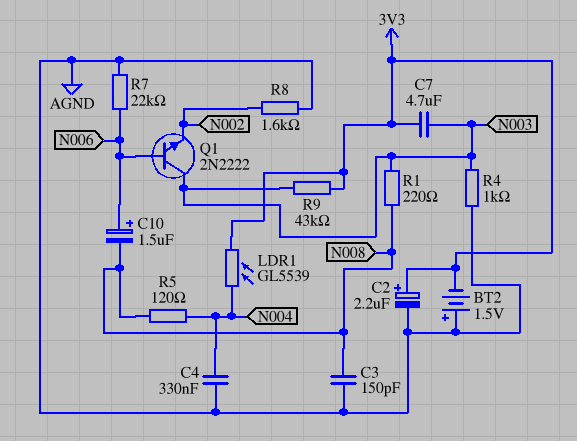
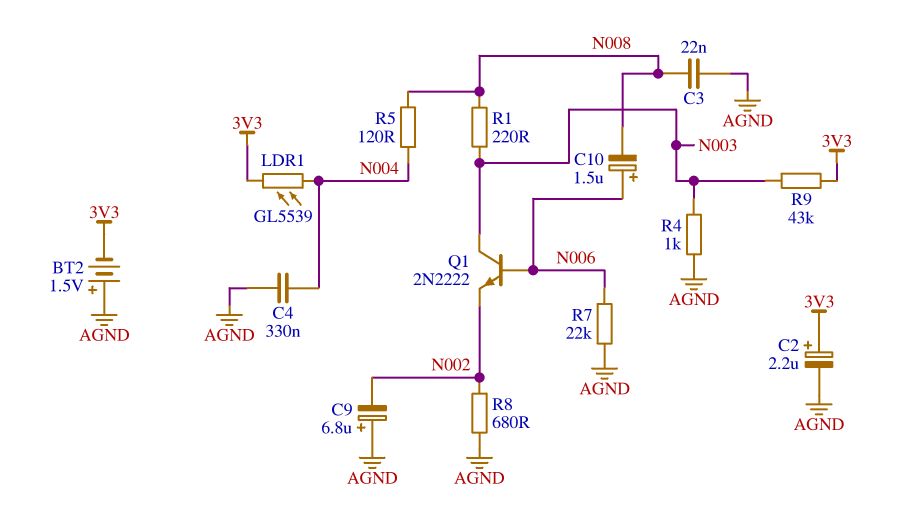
C3: 150pF (AGND, N008) -> 22nF (AGND, N008)
C7: 4.7uF (3V3, N003) -> none
C9: none -> 6.8uF (plus AGND, minus N002)
R8: 1.6k (AGND, N002) -> 680 (AGND, N002)

